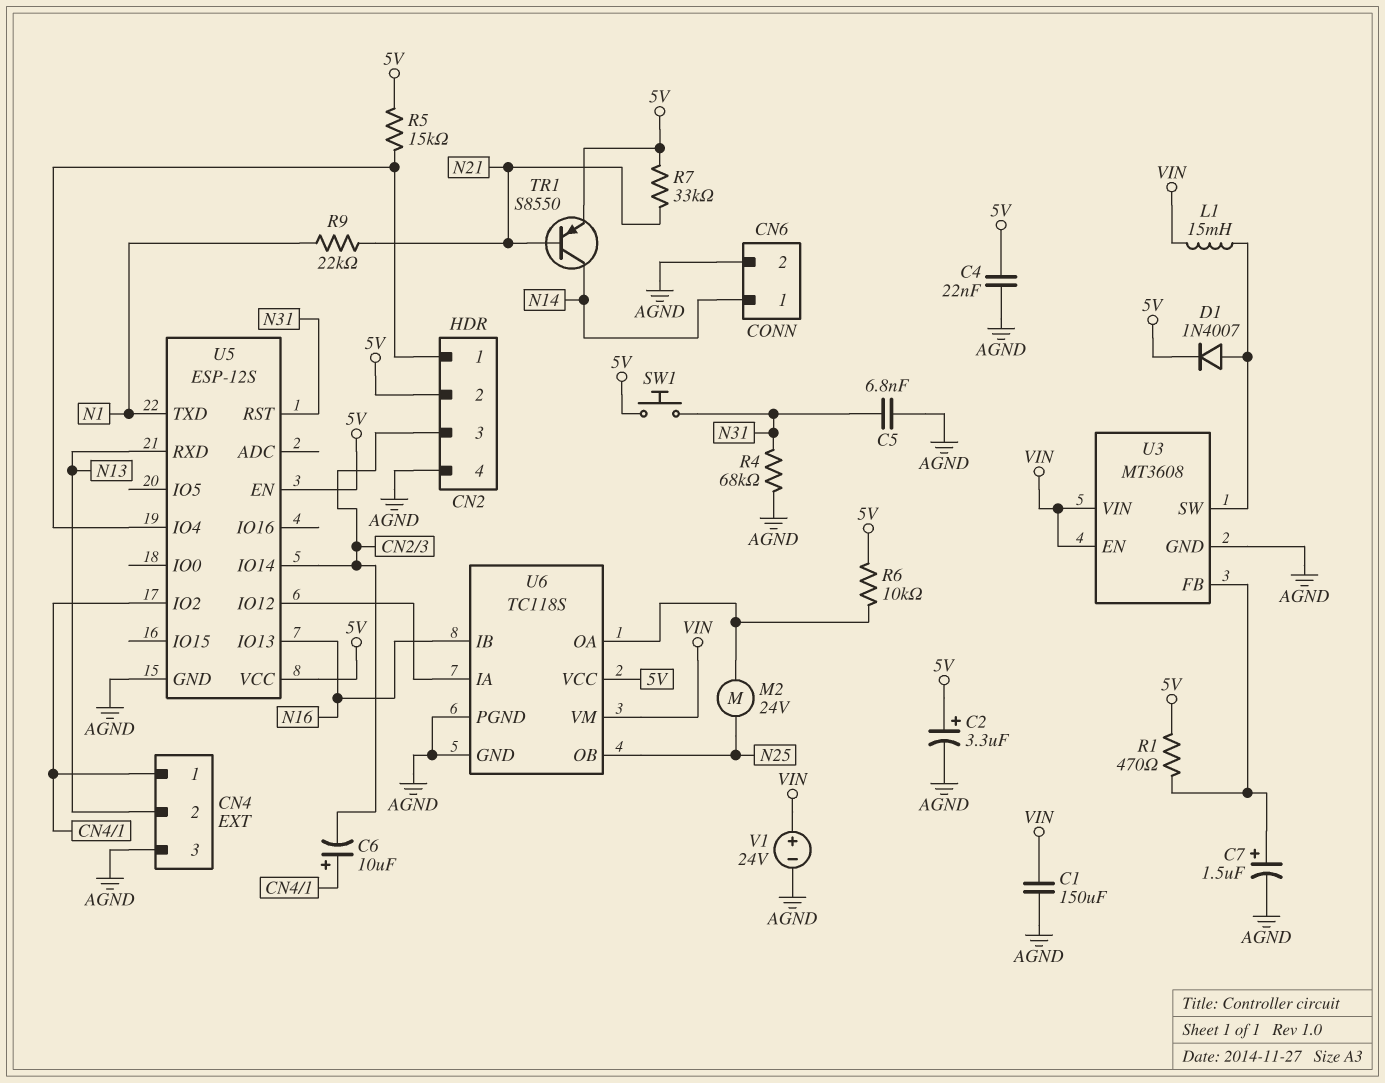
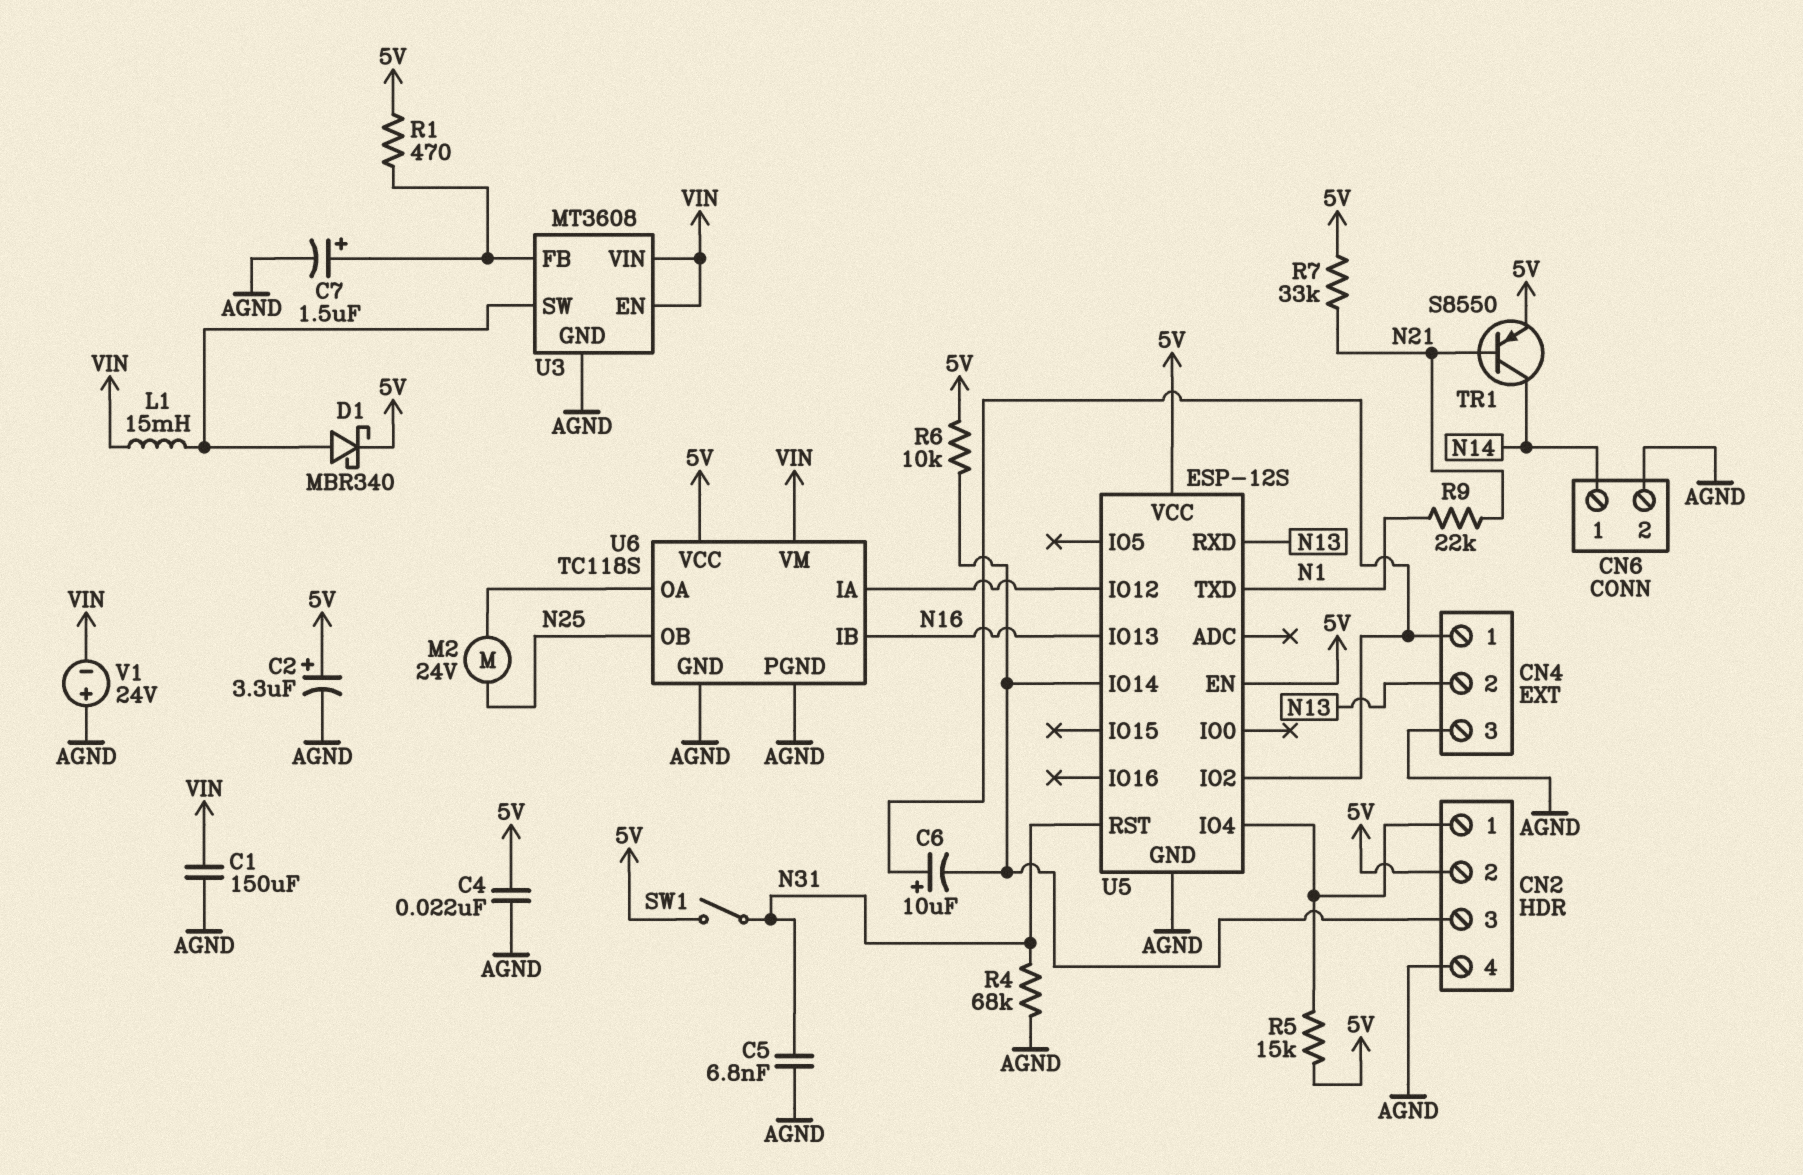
D1: diode 1N4007 (A U3/SW, K 5V) -> schottky MBR340 (A U3/SW, K 5V)
R6: 10k (5V, U6/OA) -> 10k (5V, CN2/3)
SW1: button (5V, N31) -> switch (5V, N31)
V1: 24V (plus VIN, minus AGND) -> 24V (plus AGND, minus VIN)

